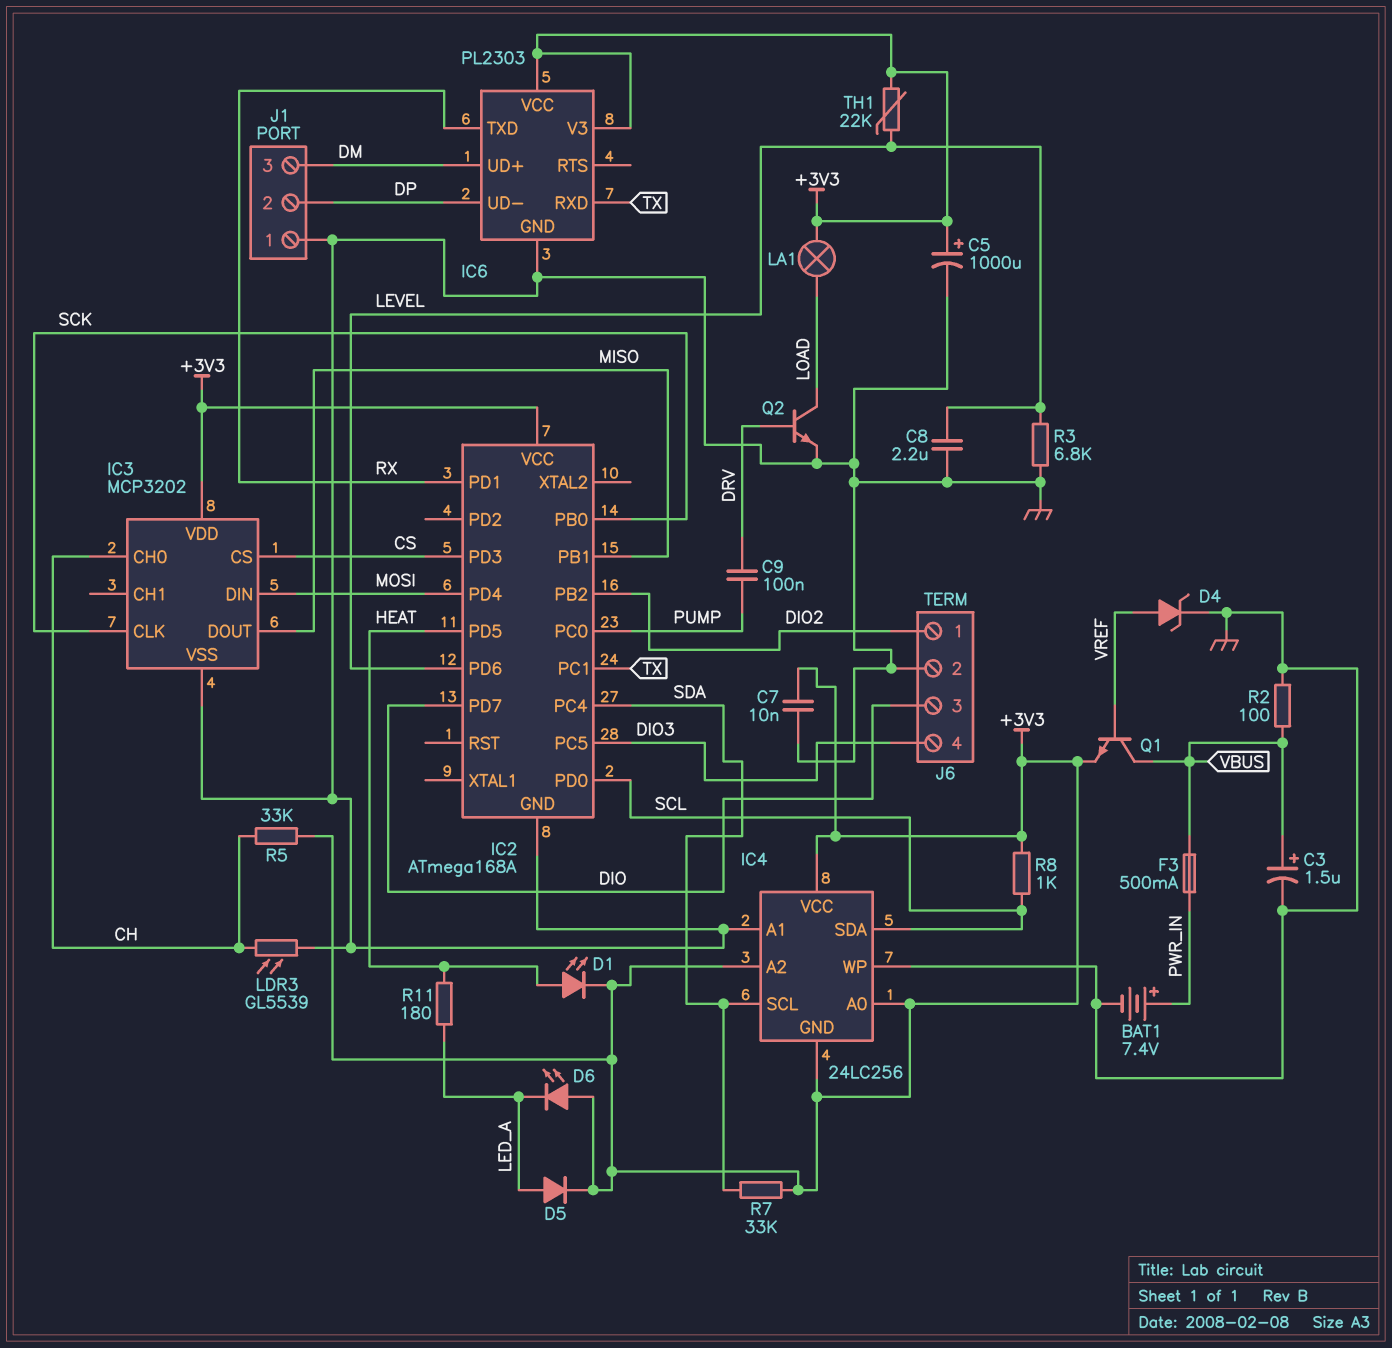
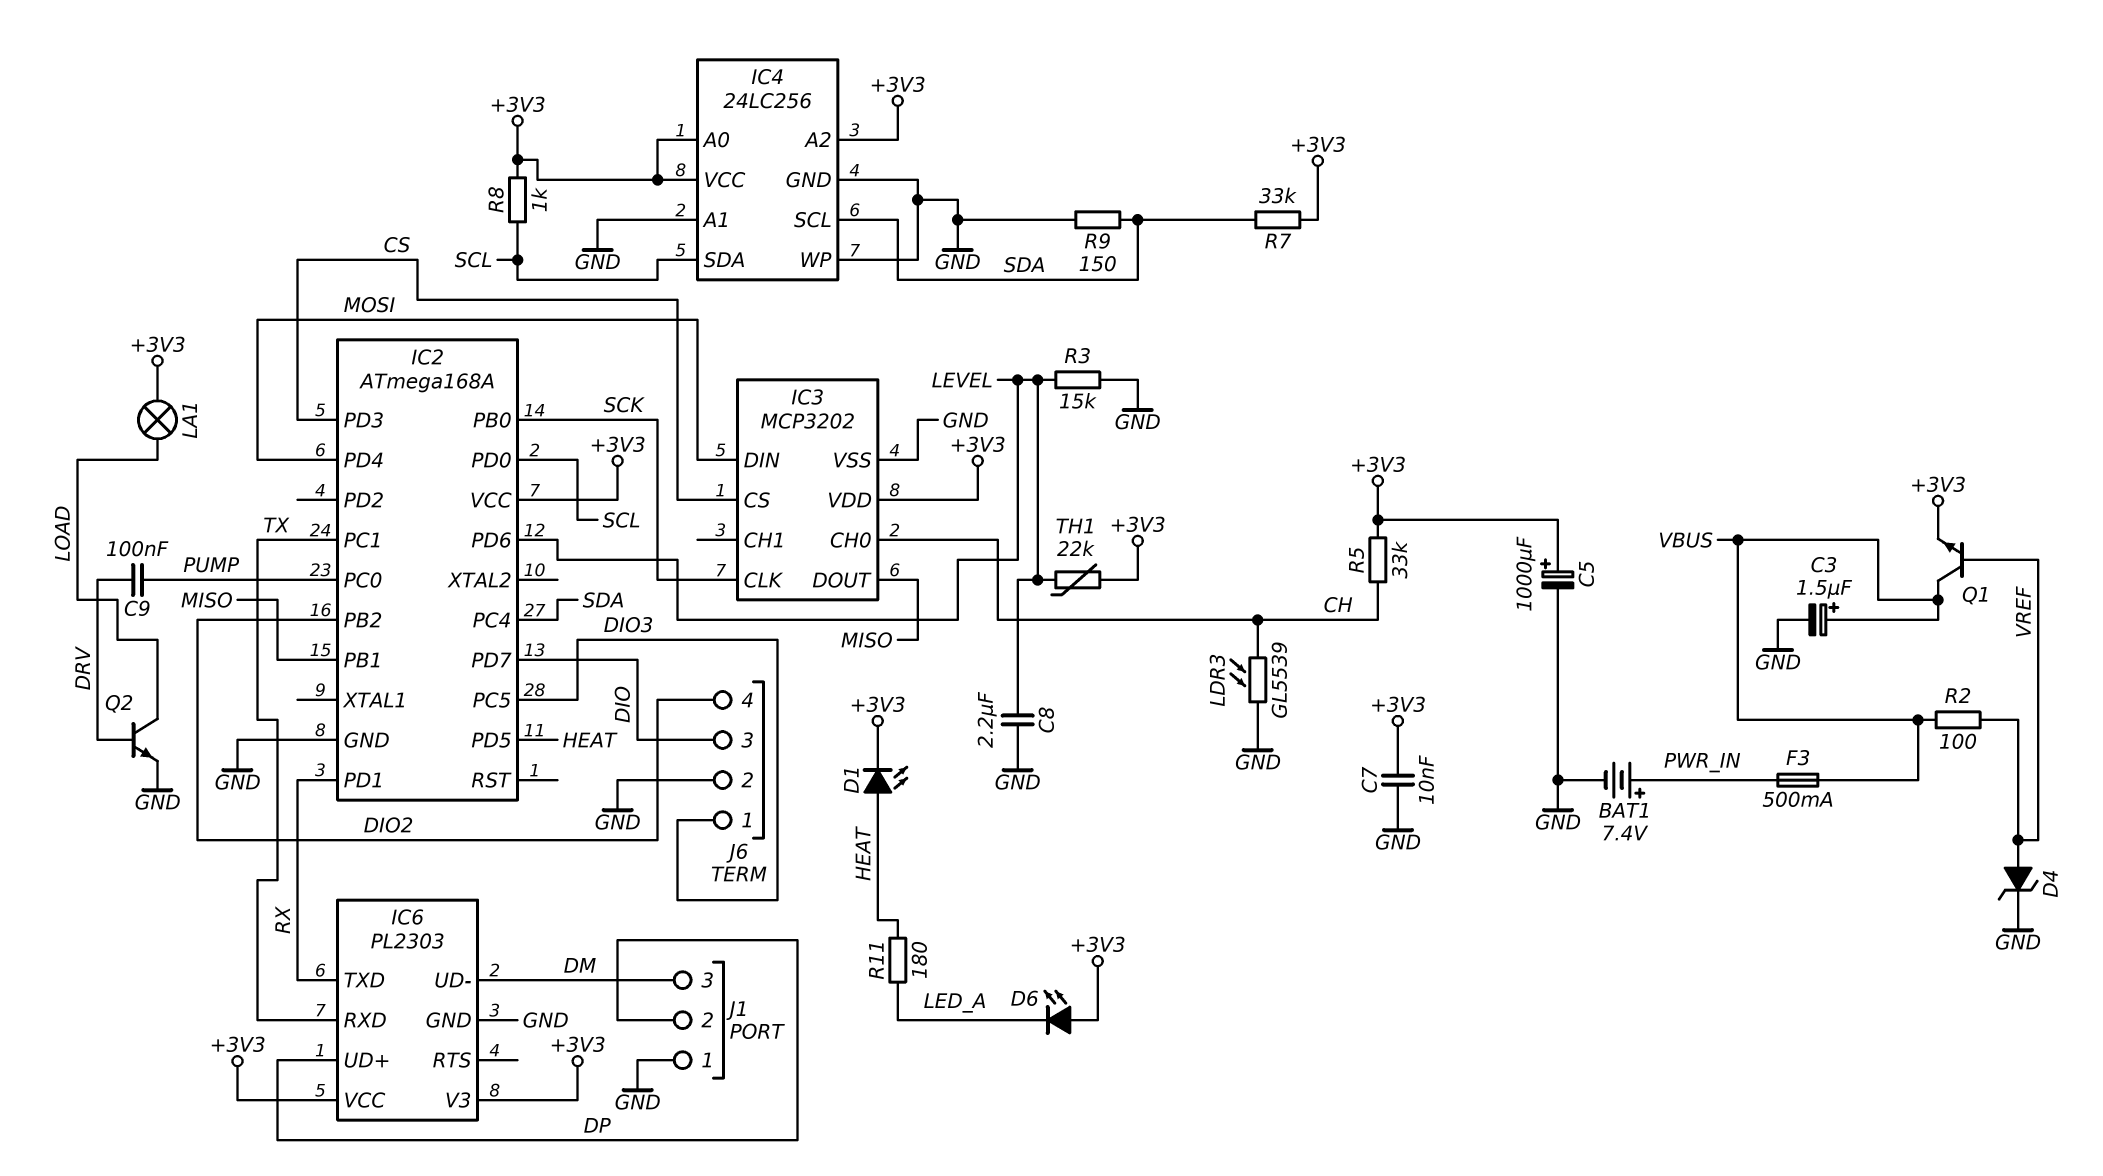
D5: diode (A LED_A, K +3V3) -> none
IC4 pin GND: +3V3 -> GND
IC6 pin UD+: DM -> DP
IC6 pin UD-: DP -> DM
J6 pin 1: DIO2 -> DIO3
J6 pin 4: DIO3 -> DIO2
R2: 100 (GND, VBUS) -> 100 (VBUS, VREF)
R3: 6.8k (GND, LEVEL) -> 15k (GND, LEVEL)
R9: none -> 150 (GND, SDA)

